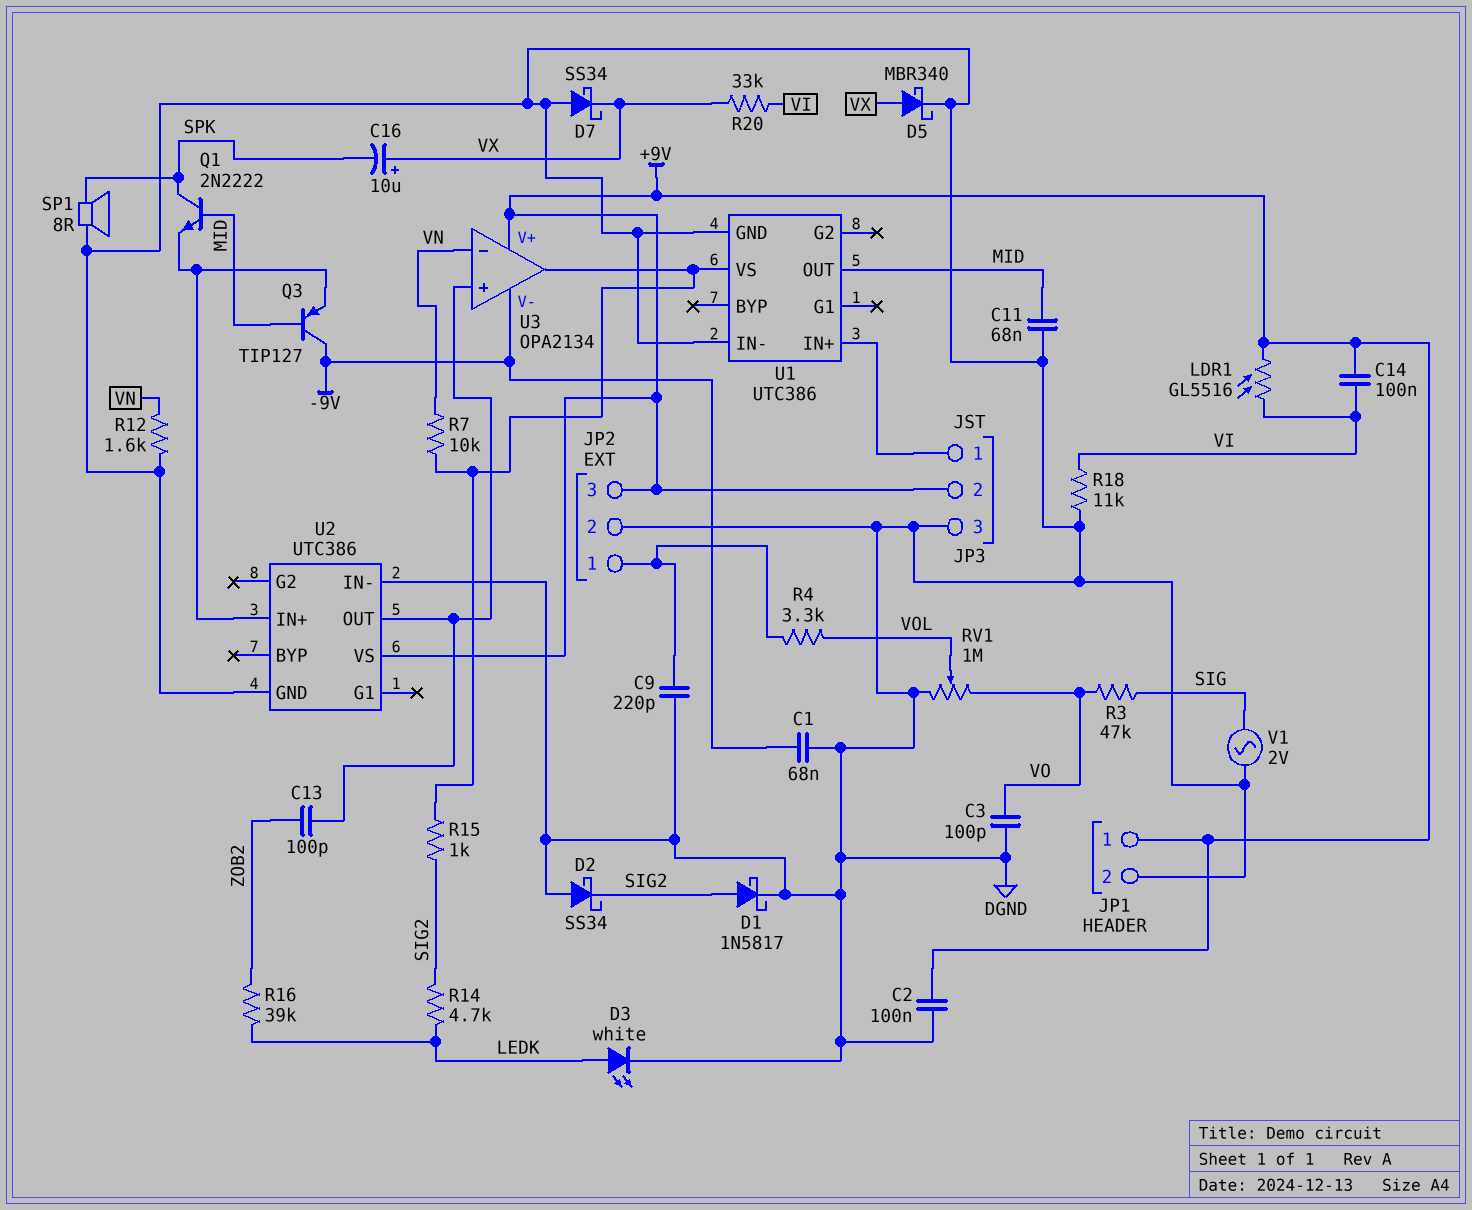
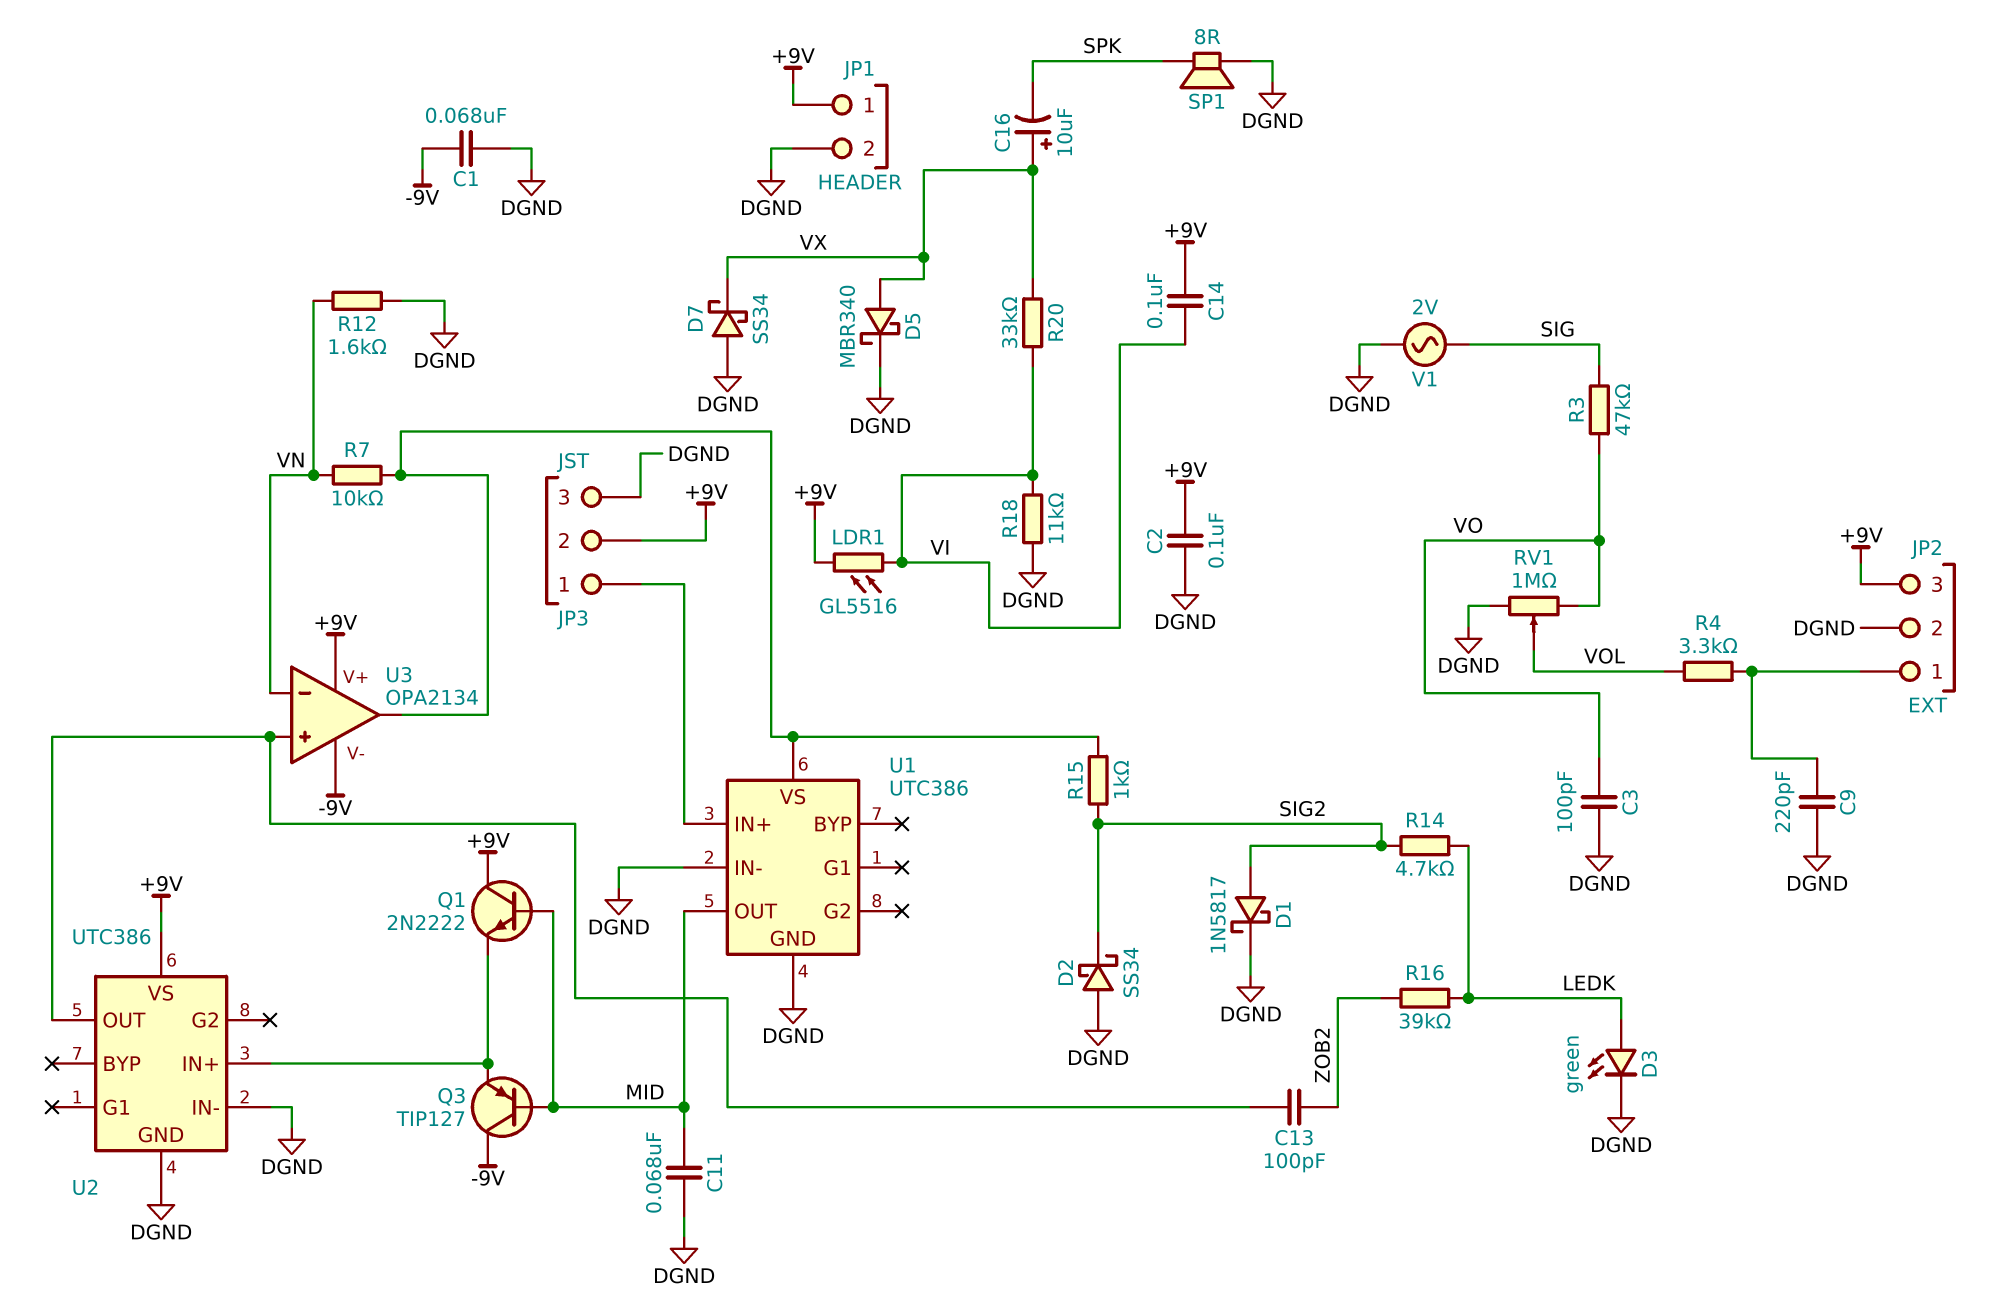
D3: LED white (A LEDK, K DGND) -> LED green (A LEDK, K DGND)
Q1: NPN 2N2222 (B MID, C SPK, E U2/IN+) -> NPN 2N2222 (B MID, C +9V, E U2/IN+)

